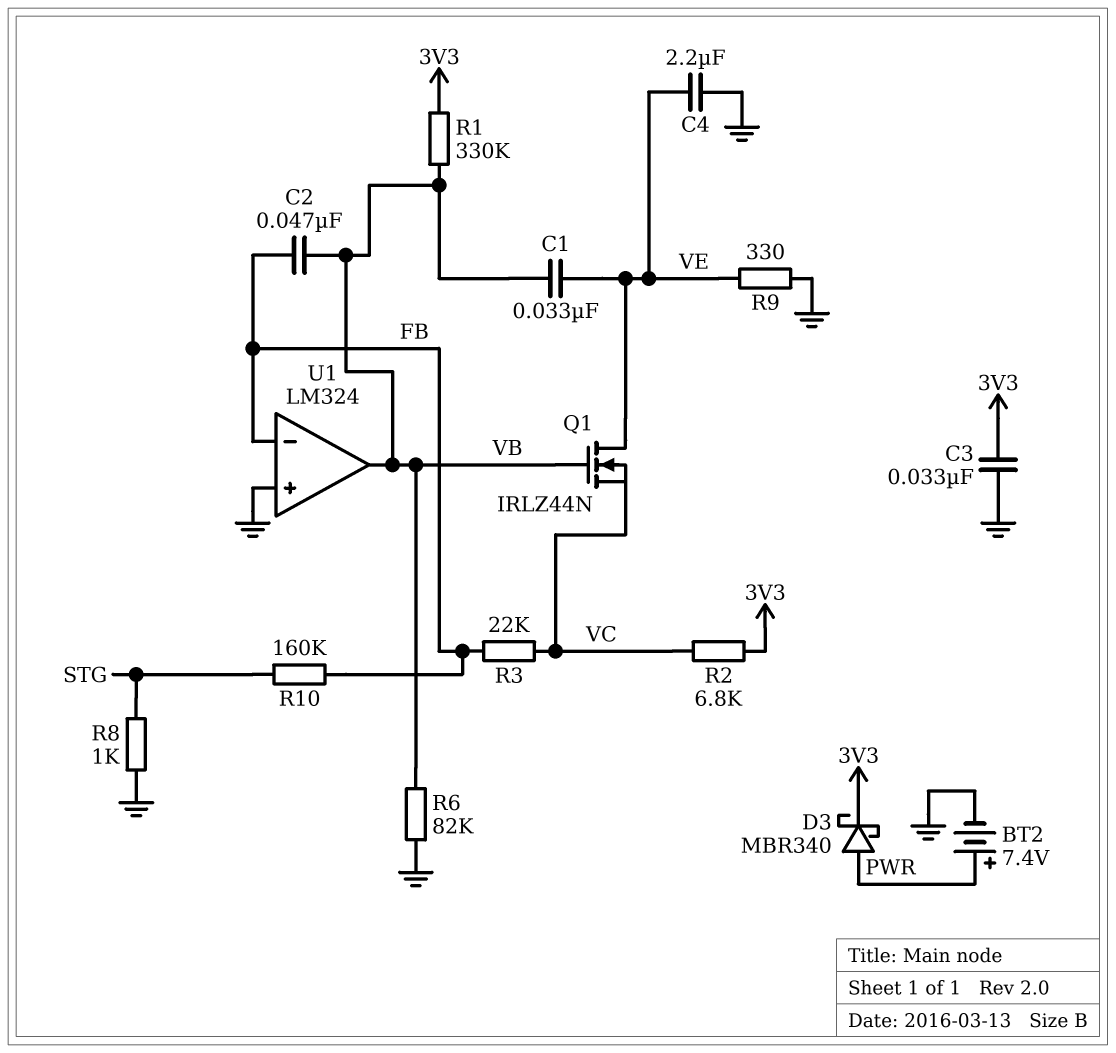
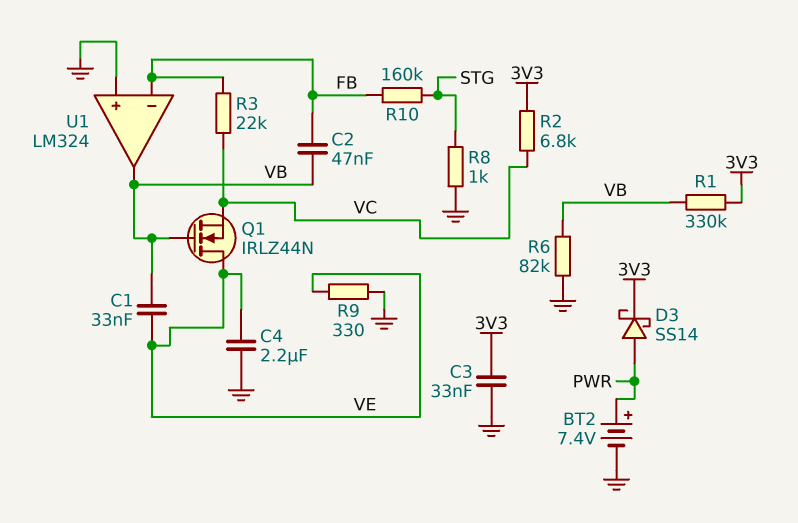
D3: schottky MBR340 (A PWR, K 3V3) -> schottky SS14 (A PWR, K 3V3)

